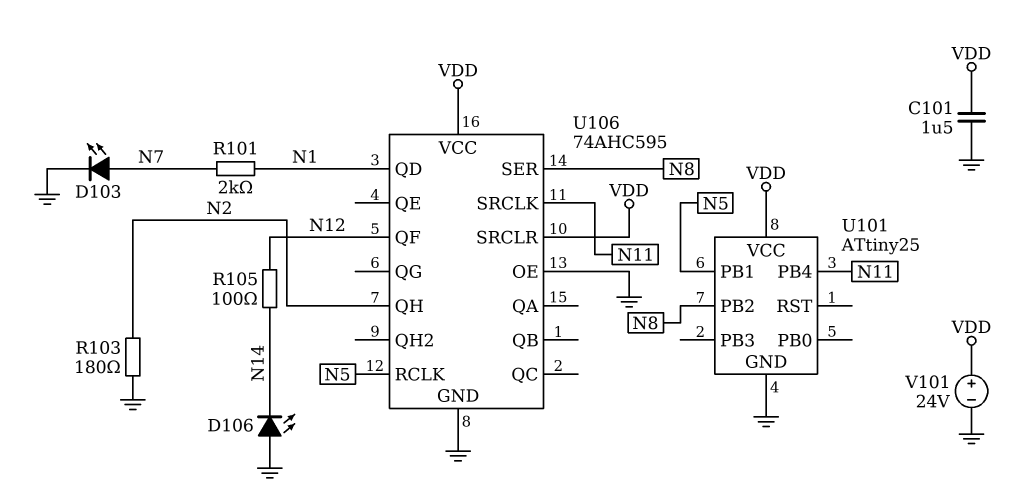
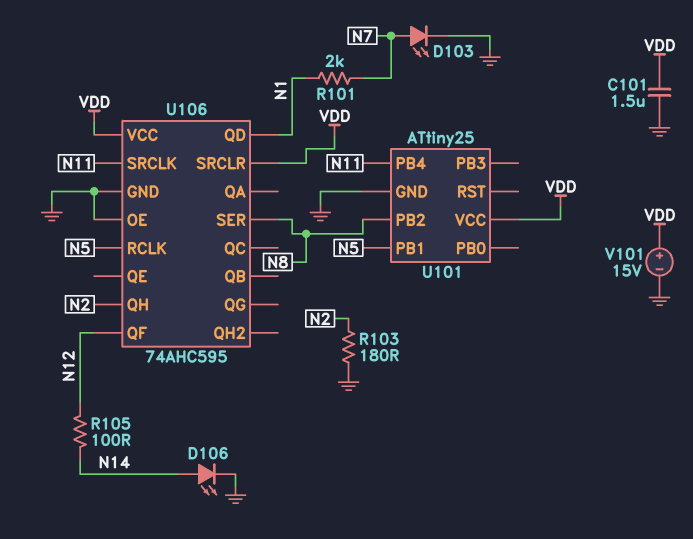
D106: LED (A GND, K N14) -> LED (A N14, K GND)
V101: 24V (plus VDD, minus GND) -> 15V (plus VDD, minus GND)

